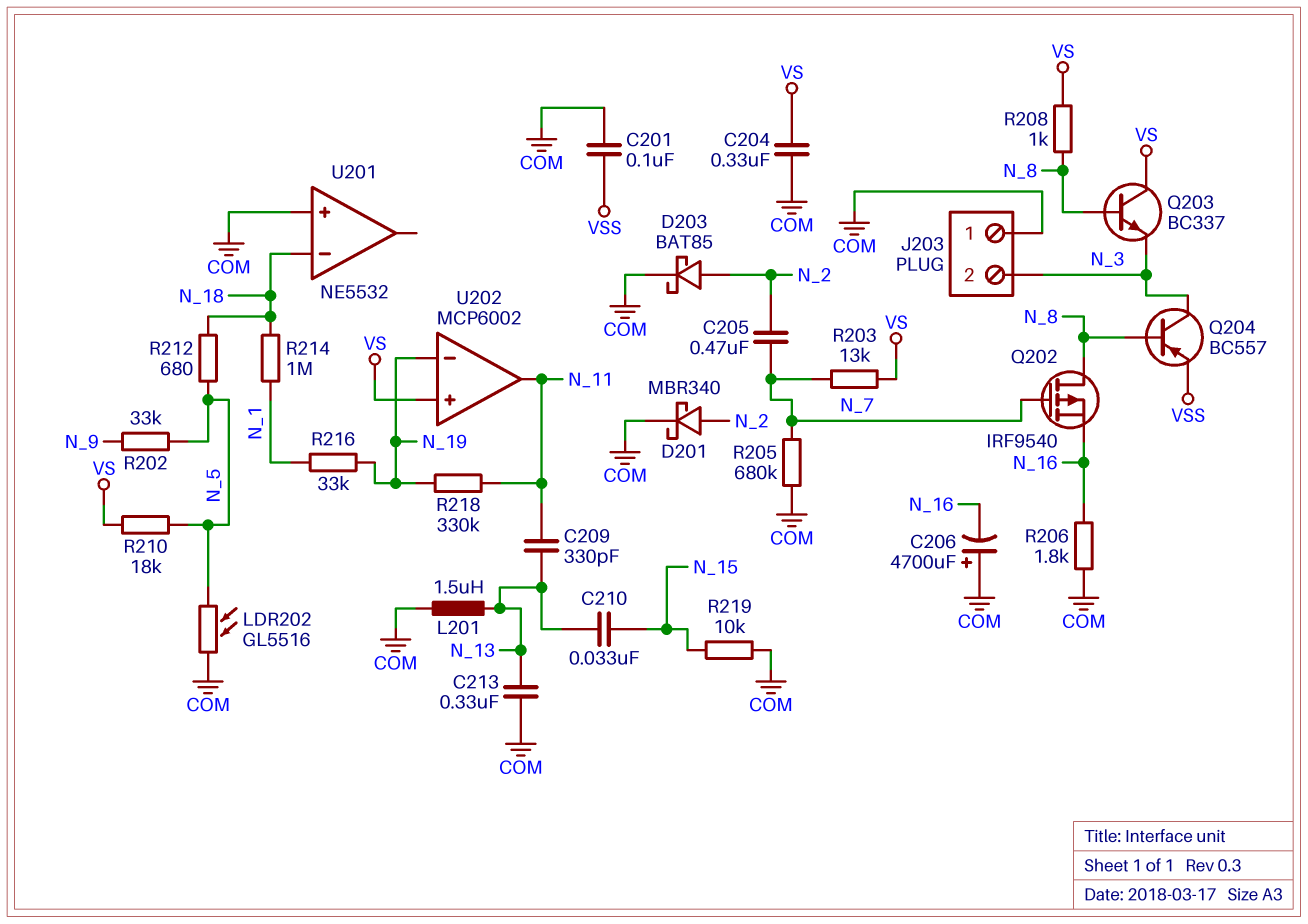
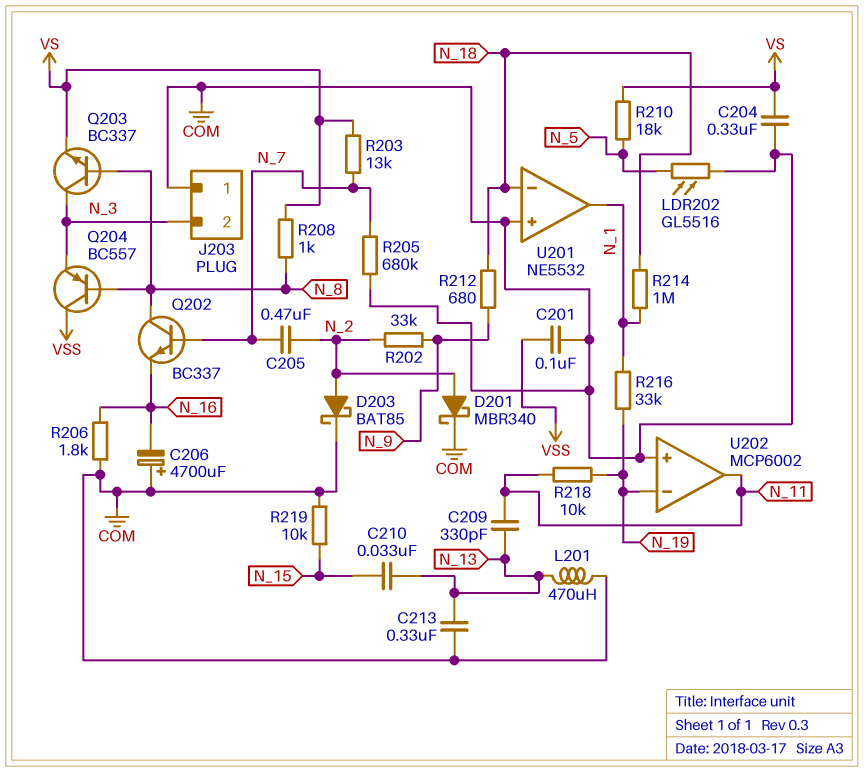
L201: 1.5uH (COM, N_13) -> 470uH (COM, N_13)
Q202: PMOS IRF9540 (G N_7, D N_8, S N_16) -> NPN BC337 (B N_7, C N_8, E N_16)
Q203: NPN BC337 (B N_8, C VS, E N_3) -> NPN BC337 (B N_8, C N_3, E VS)
Q204: PNP BC557 (B N_8, C N_3, E VSS) -> PNP BC557 (B N_8, C VSS, E N_3)
R202: 33k (N_5, N_9) -> 33k (N_2, N_9)
R212: 680 (N_5, N_18) -> 680 (N_9, N_18)
R218: 330k (N_11, N_19) -> 10k (N_11, N_19)
U201 pin out: none -> N_1
U202 pin in+: VS -> COM

